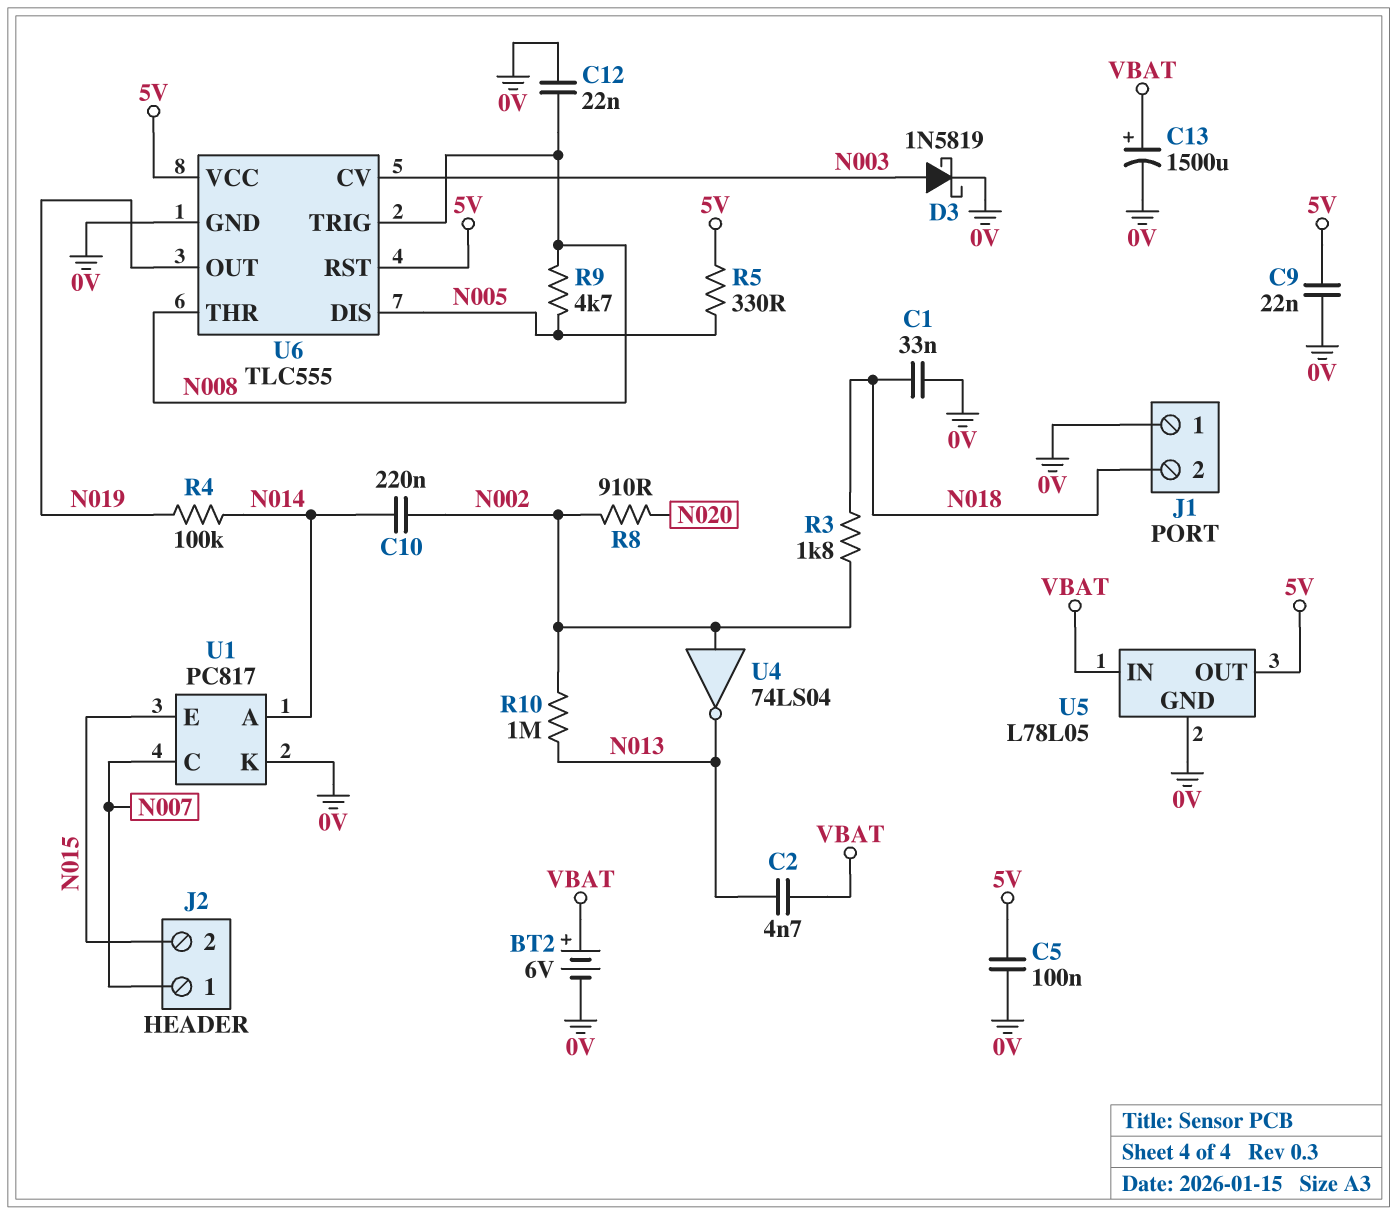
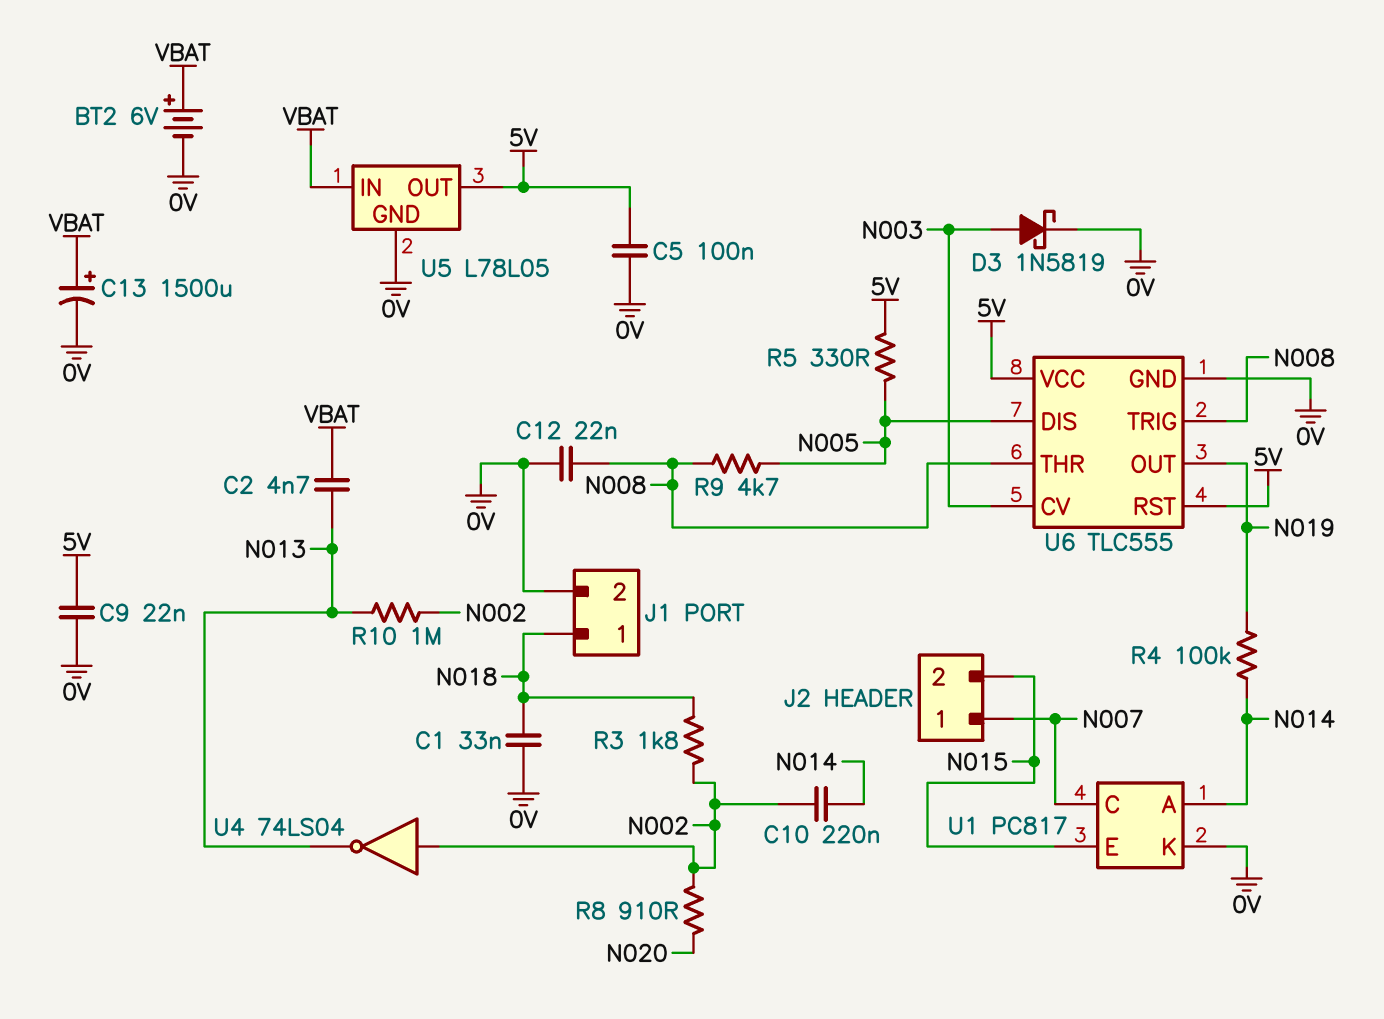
J1 pin 1: 0V -> N018
J1 pin 2: N018 -> 0V

